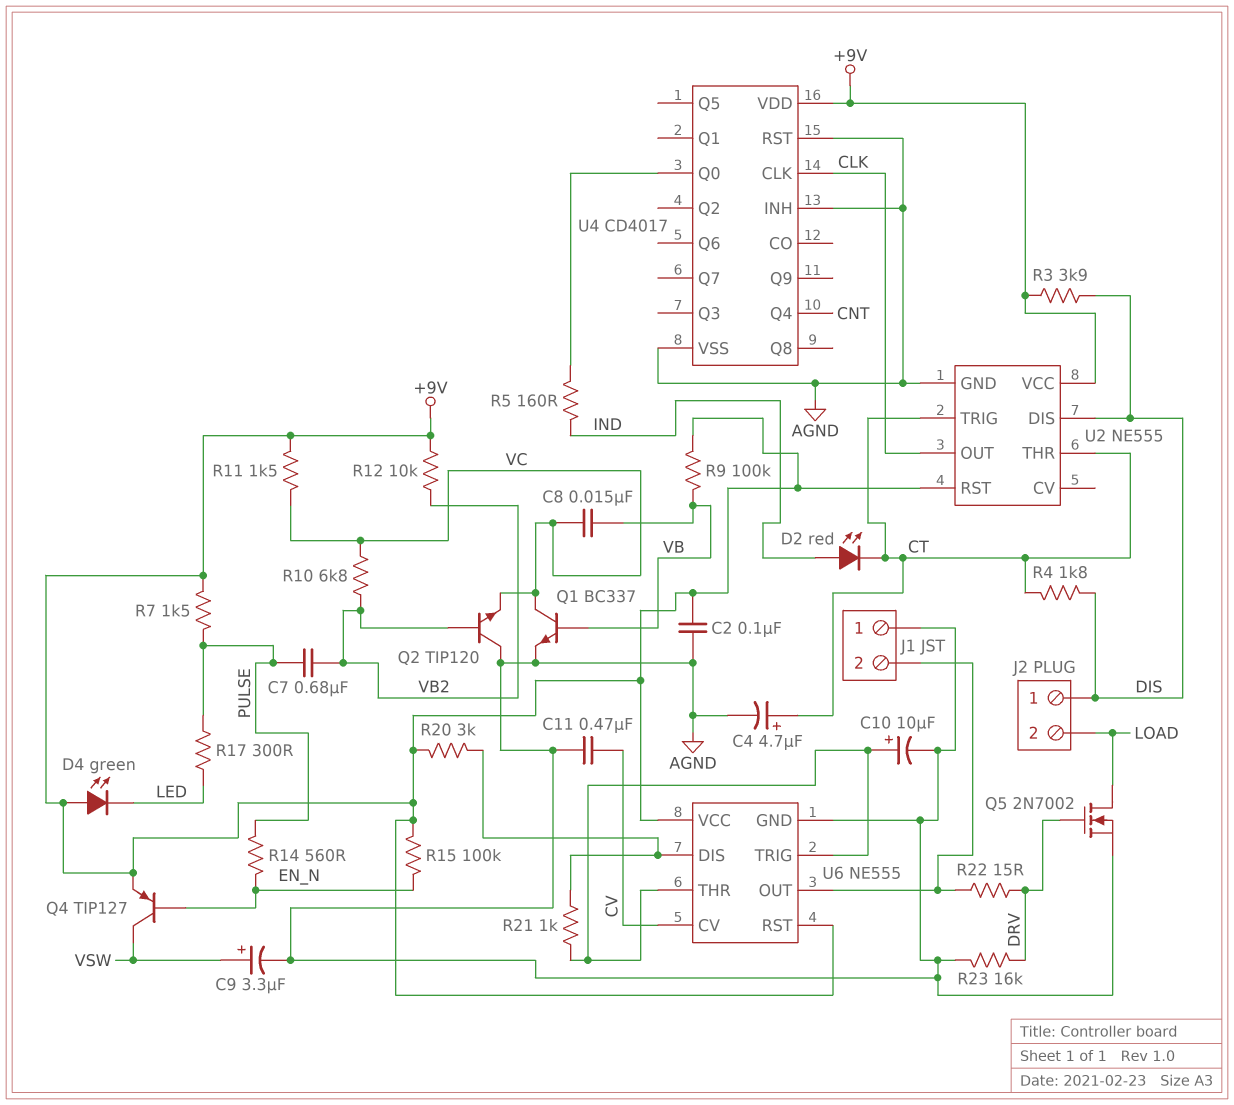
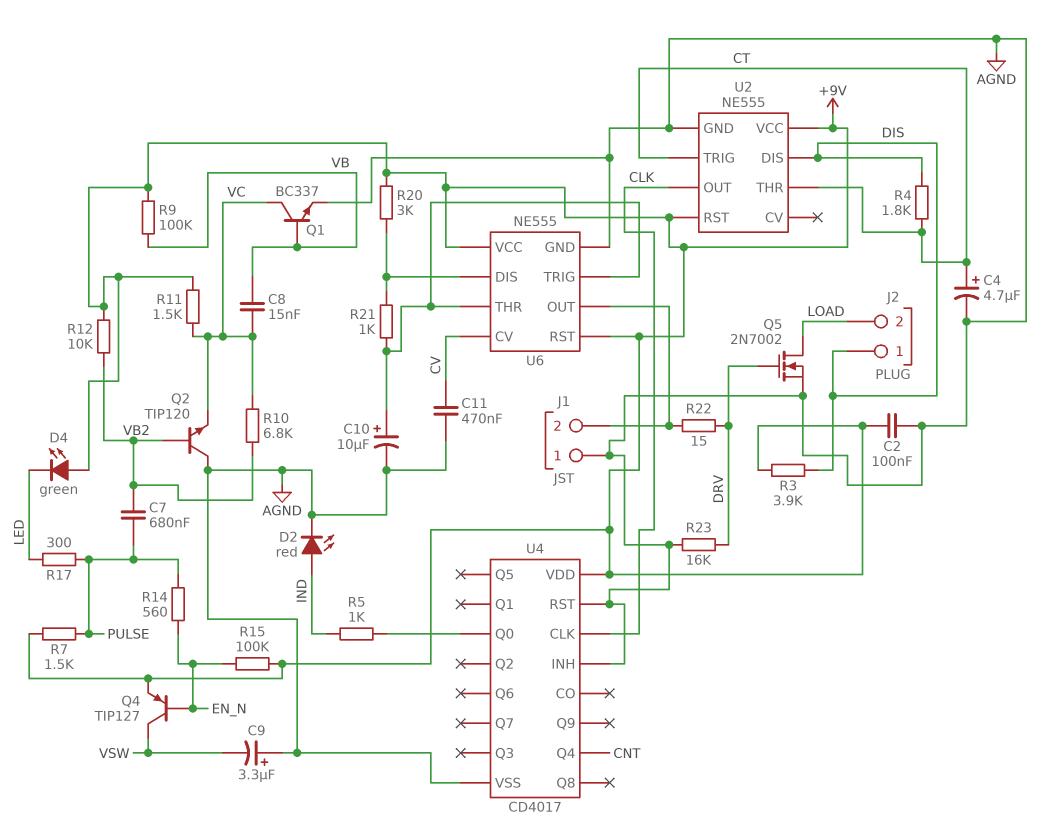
C9: 3.3uF (plus VSW, minus AGND) -> 3.3uF (plus AGND, minus VSW)
D2: LED red (A IND, K CT) -> LED red (A IND, K AGND)
R5: 160 (IND, U4/Q0) -> 1k (IND, U4/Q0)

